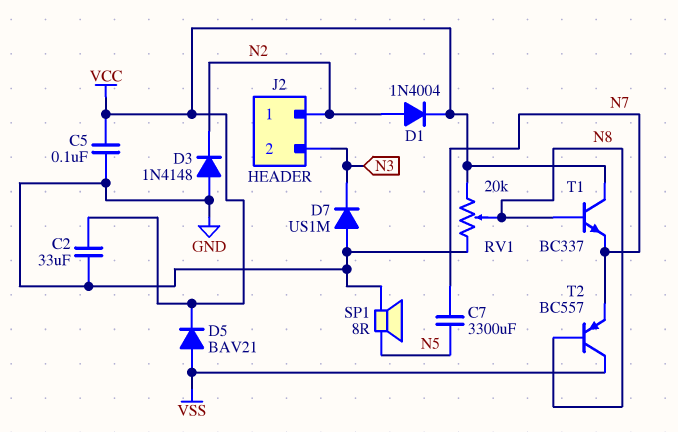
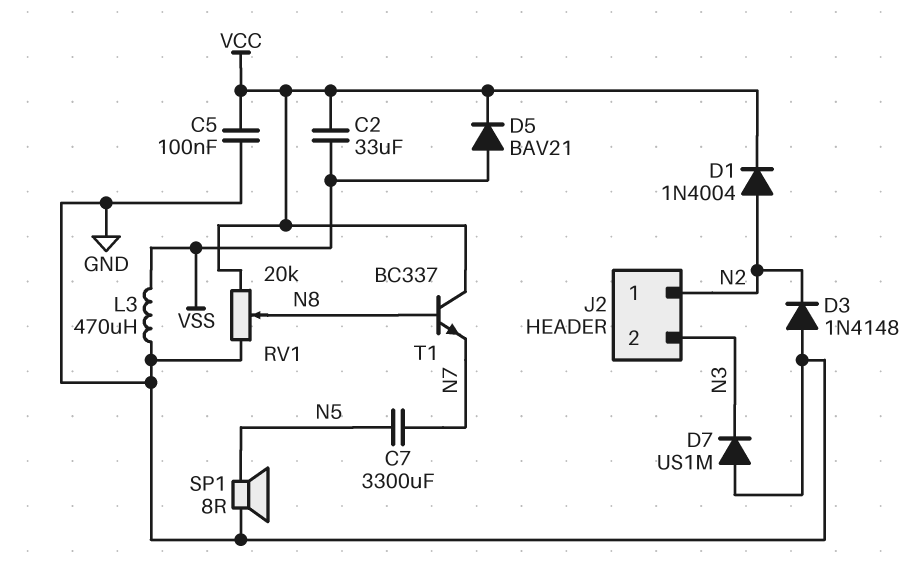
C2: 33uF (GND, VCC) -> 33uF (VCC, VSS)
L3: none -> 470uH (GND, VSS)
T2: PNP BC557 (B N8, C VSS, E N7) -> none

